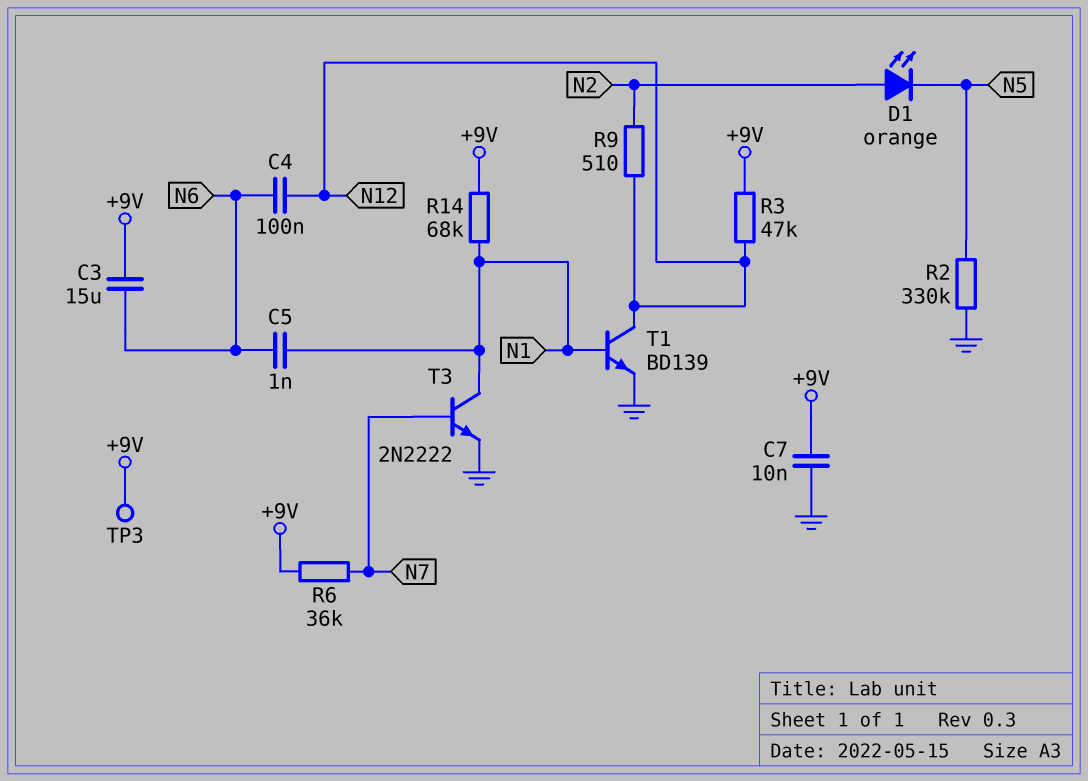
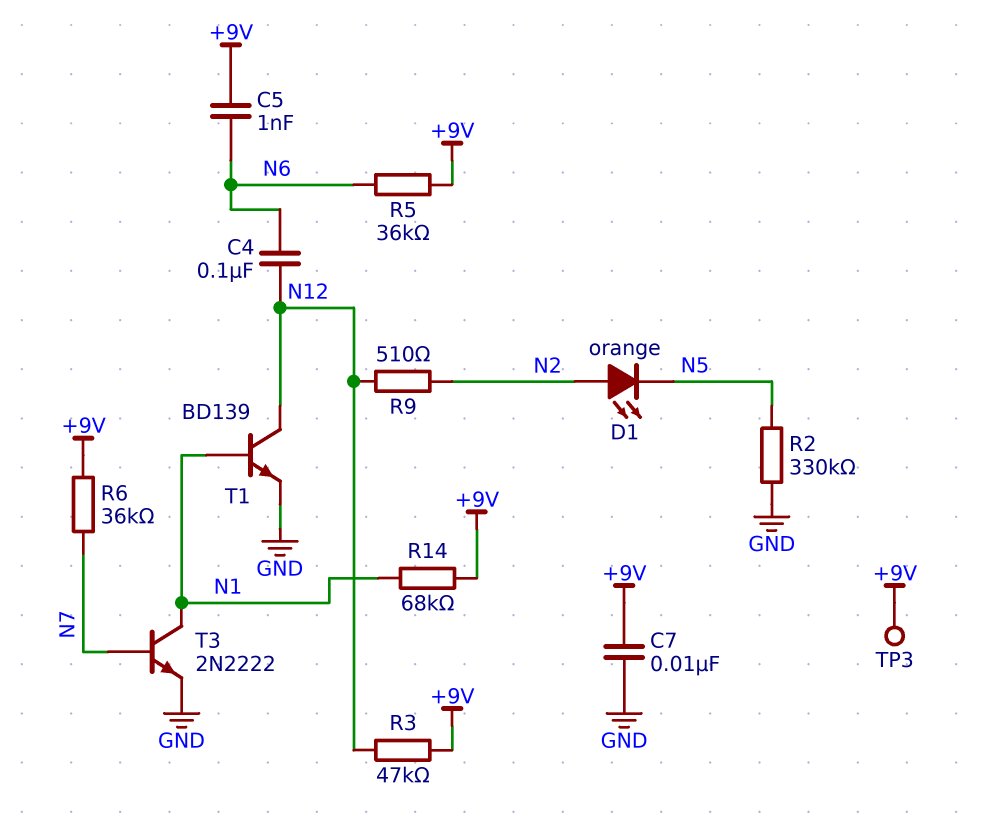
C3: 15uF (+9V, N6) -> none
C5: 1nF (N1, N6) -> 1nF (+9V, N6)
R5: none -> 36k (+9V, N6)

